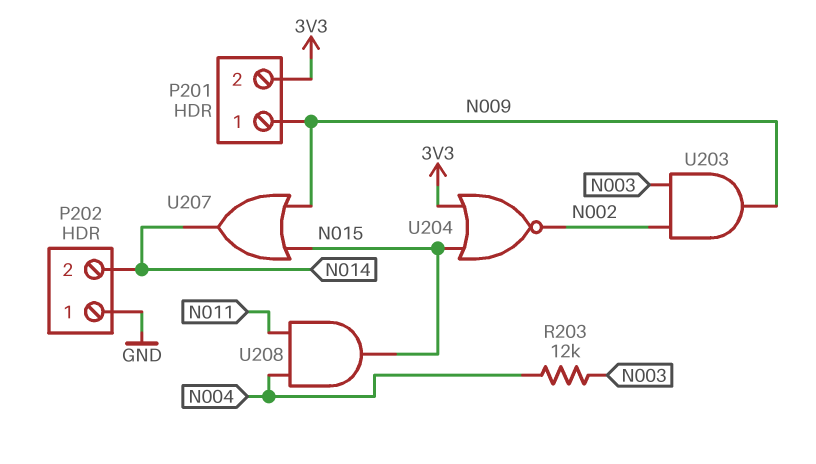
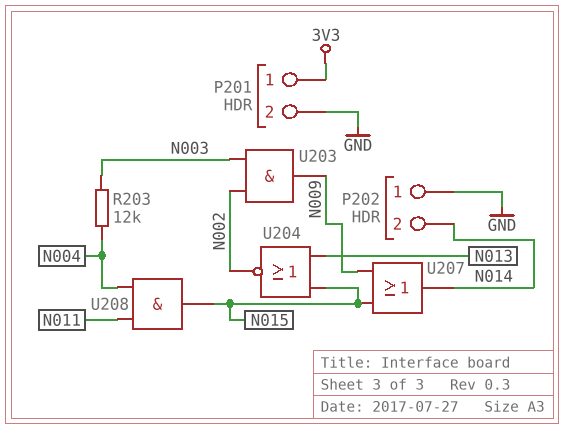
P201 pin 1: N009 -> 3V3
P201 pin 2: 3V3 -> GND
U204: NOR (in 3V3, in N015, out N002) -> NOR (in N013, in N015, out N002)

